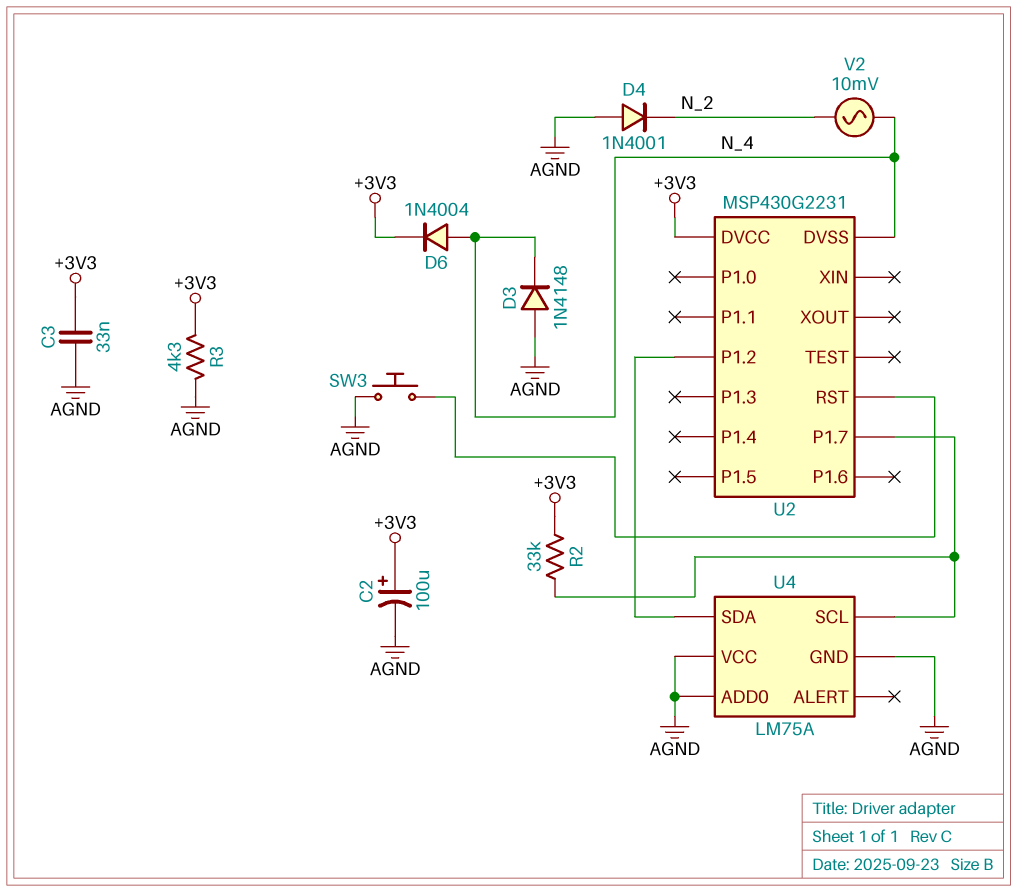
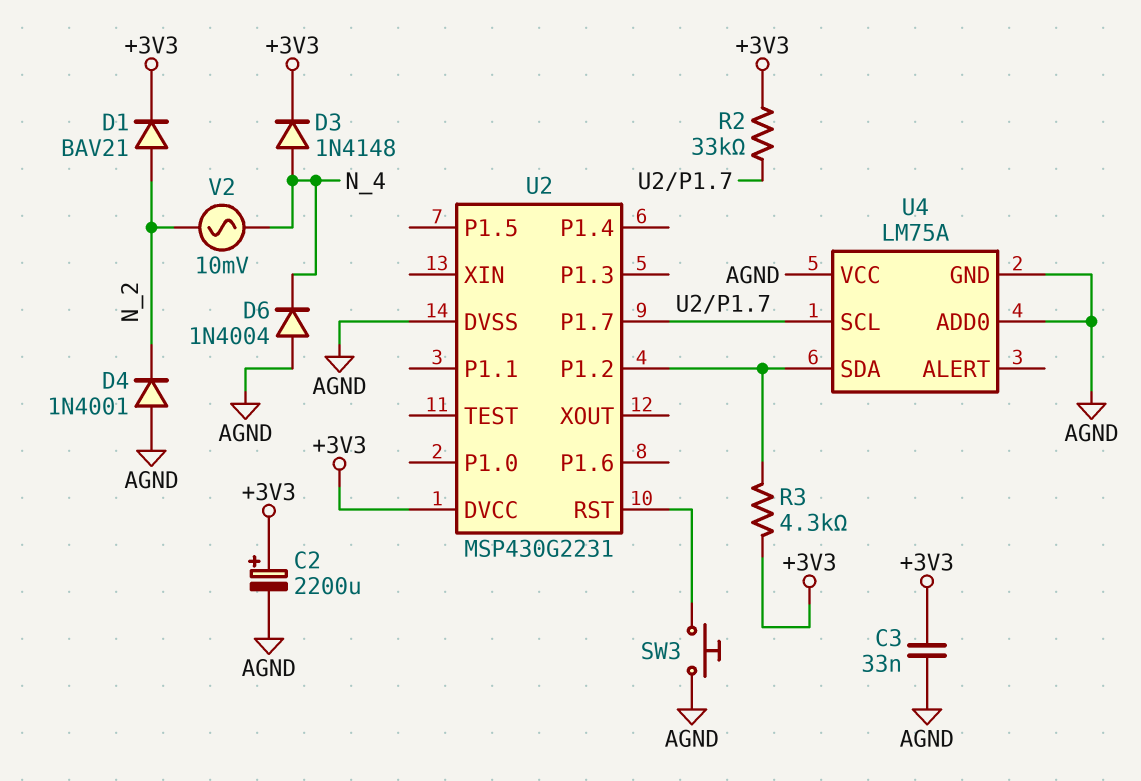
C2: 100uF (plus +3V3, minus AGND) -> 2200uF (plus +3V3, minus AGND)
D1: none -> diode BAV21 (A N_2, K +3V3)
D3: diode 1N4148 (A AGND, K N_4) -> diode 1N4148 (A N_4, K +3V3)
D6: diode 1N4004 (A N_4, K +3V3) -> diode 1N4004 (A AGND, K N_4)
R3: 4.3k (+3V3, AGND) -> 4.3k (+3V3, U2/P1.2)
U2 pin DVSS: N_4 -> AGND

